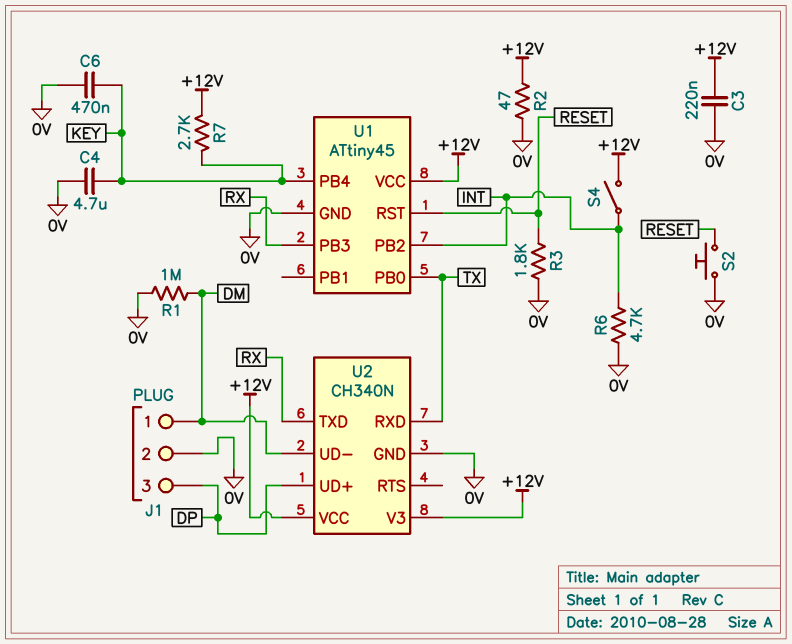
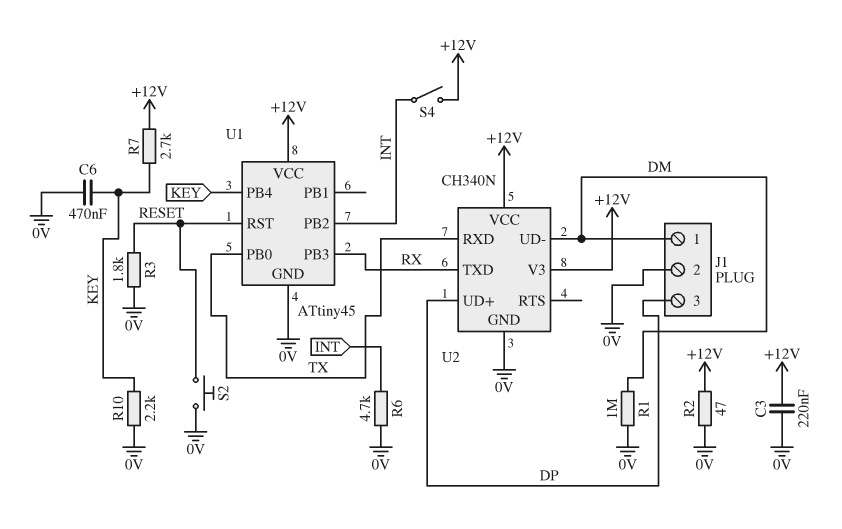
C4: 4.7uF (0V, KEY) -> none
R10: none -> 2.2k (0V, KEY)

